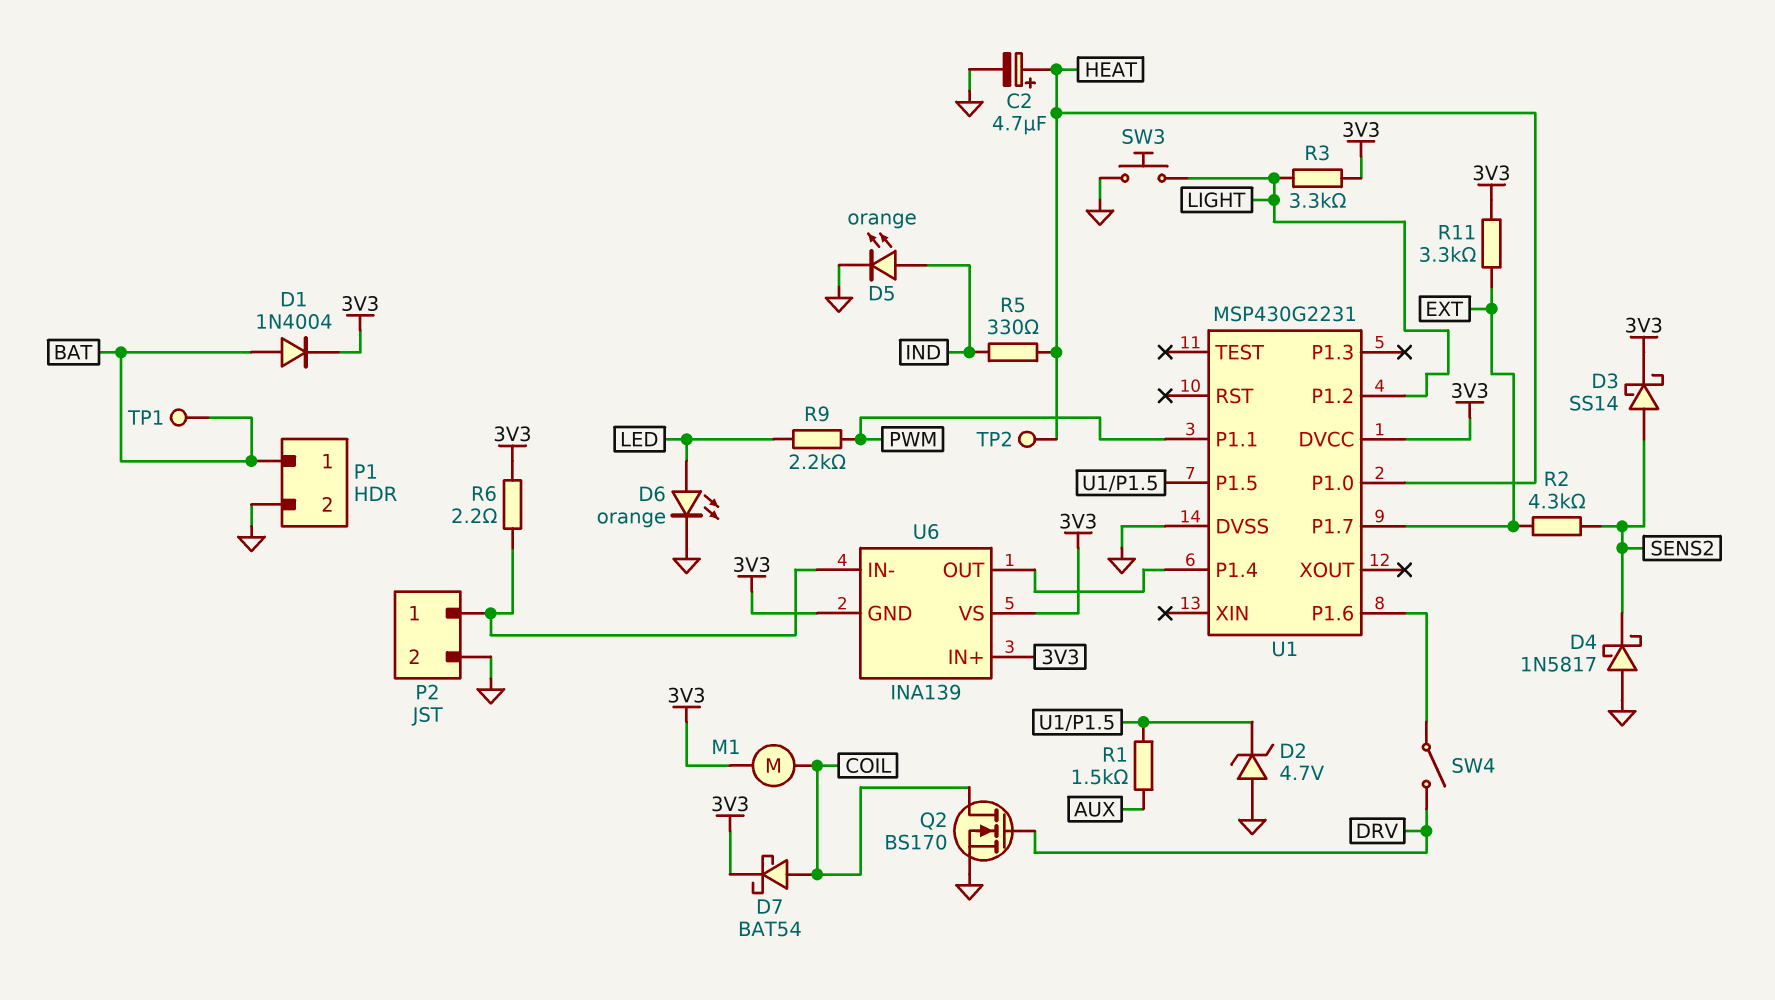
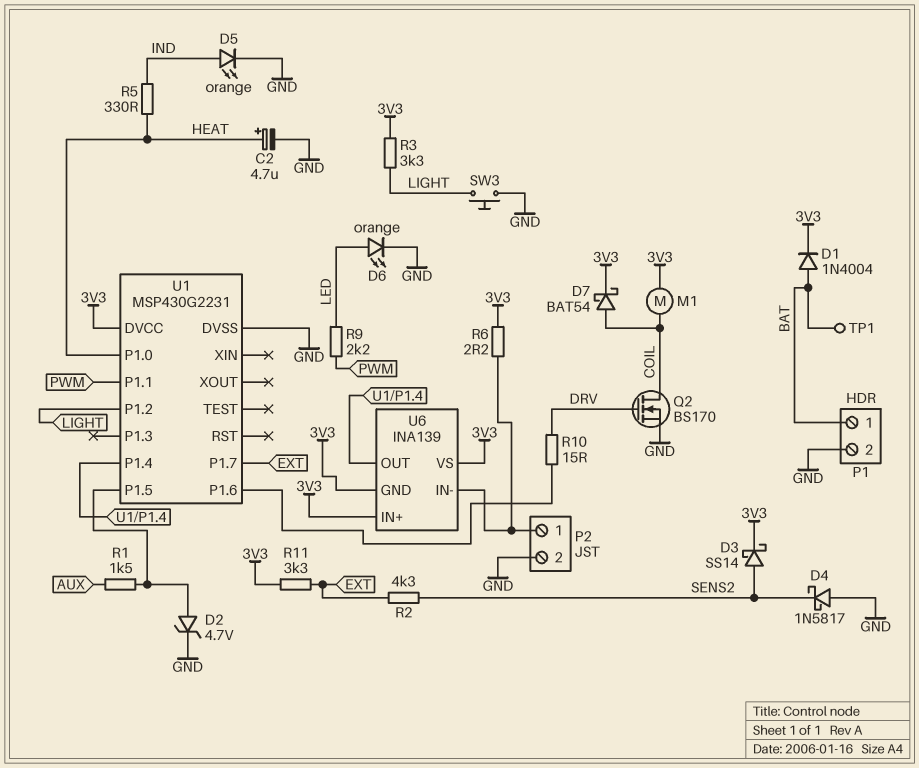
D2: zener 4.7V (A GND, K U1/P1.5) -> zener 4.7V (A U1/P1.5, K GND)
R10: none -> 15 (DRV, U1/P1.6)
SW4: switch (DRV, U1/P1.6) -> none
TP2: test point (HEAT) -> none

